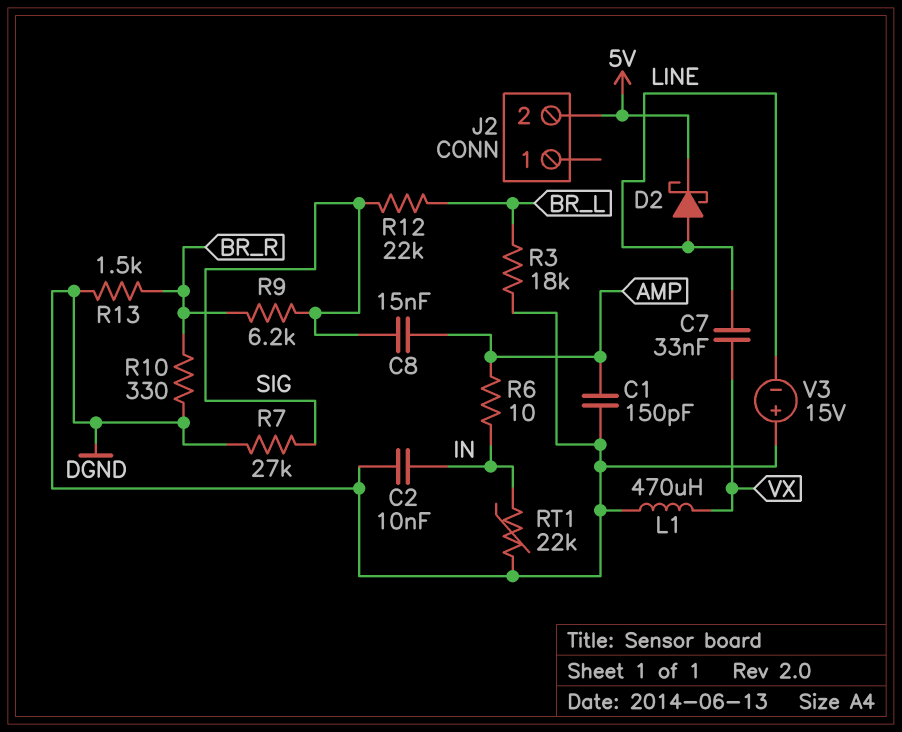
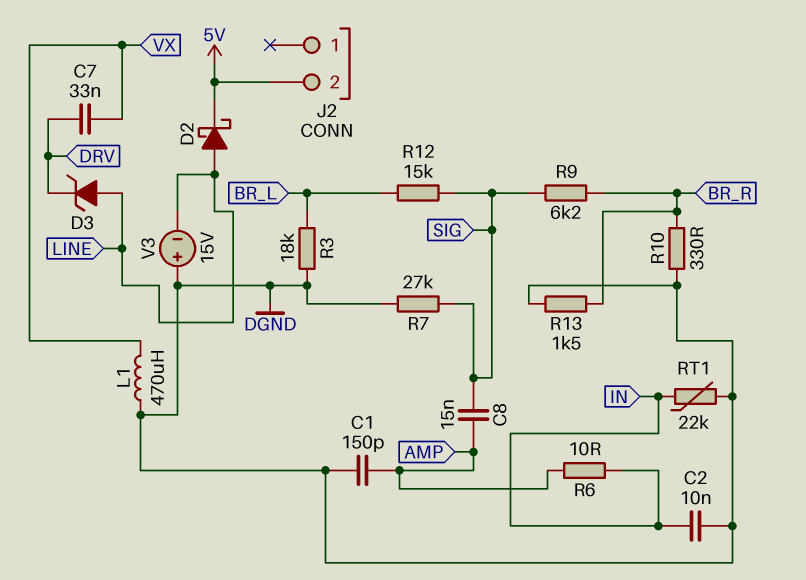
C7: 33nF (LINE, VX) -> 33nF (DRV, VX)
D3: none -> zener (A LINE, K DRV)
R12: 22k (BR_L, SIG) -> 15k (BR_L, SIG)

